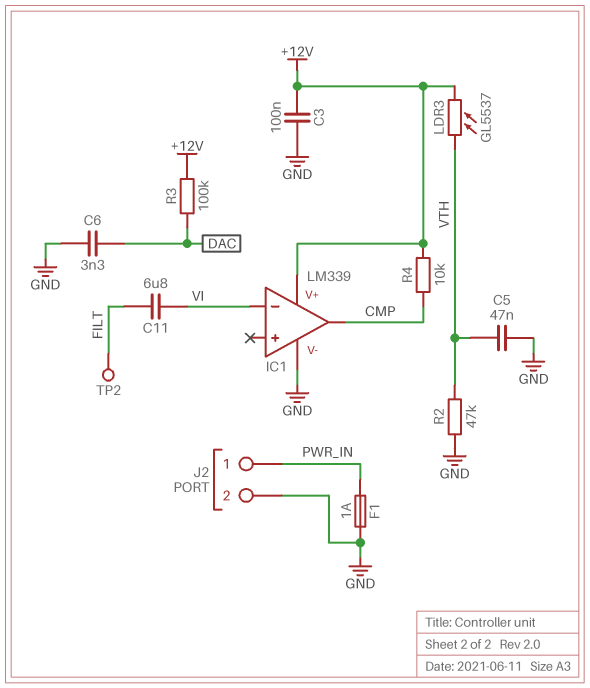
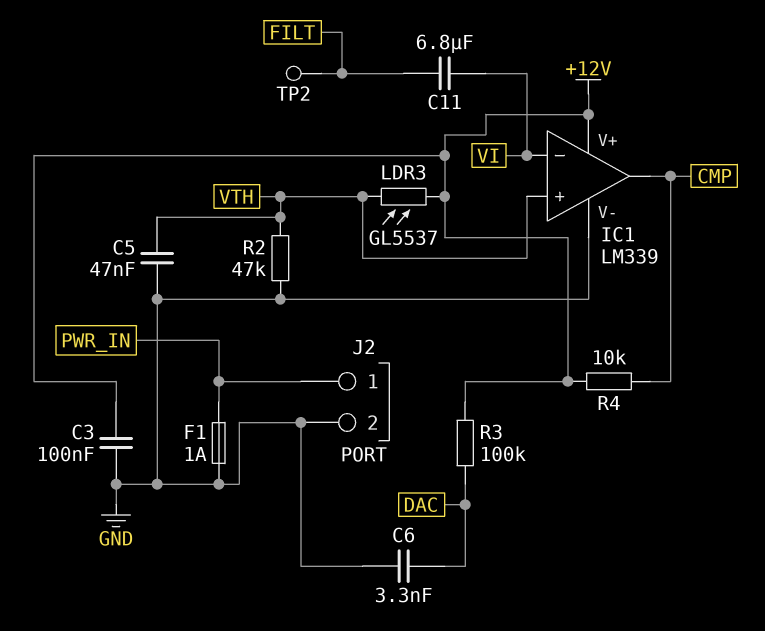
IC1 pin in+: none -> VTH

